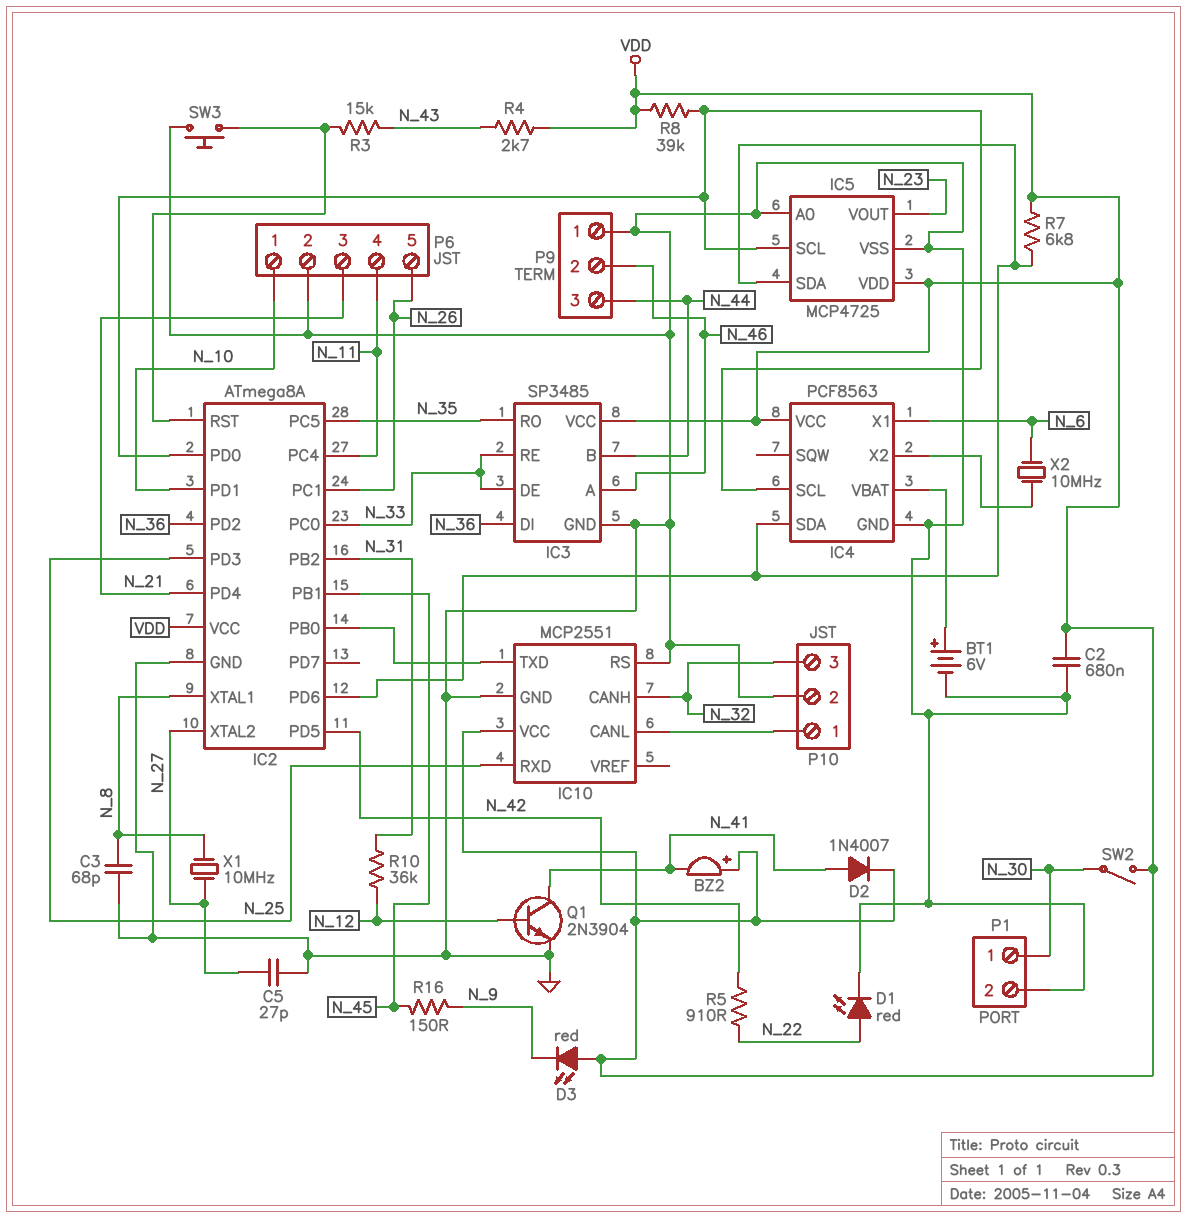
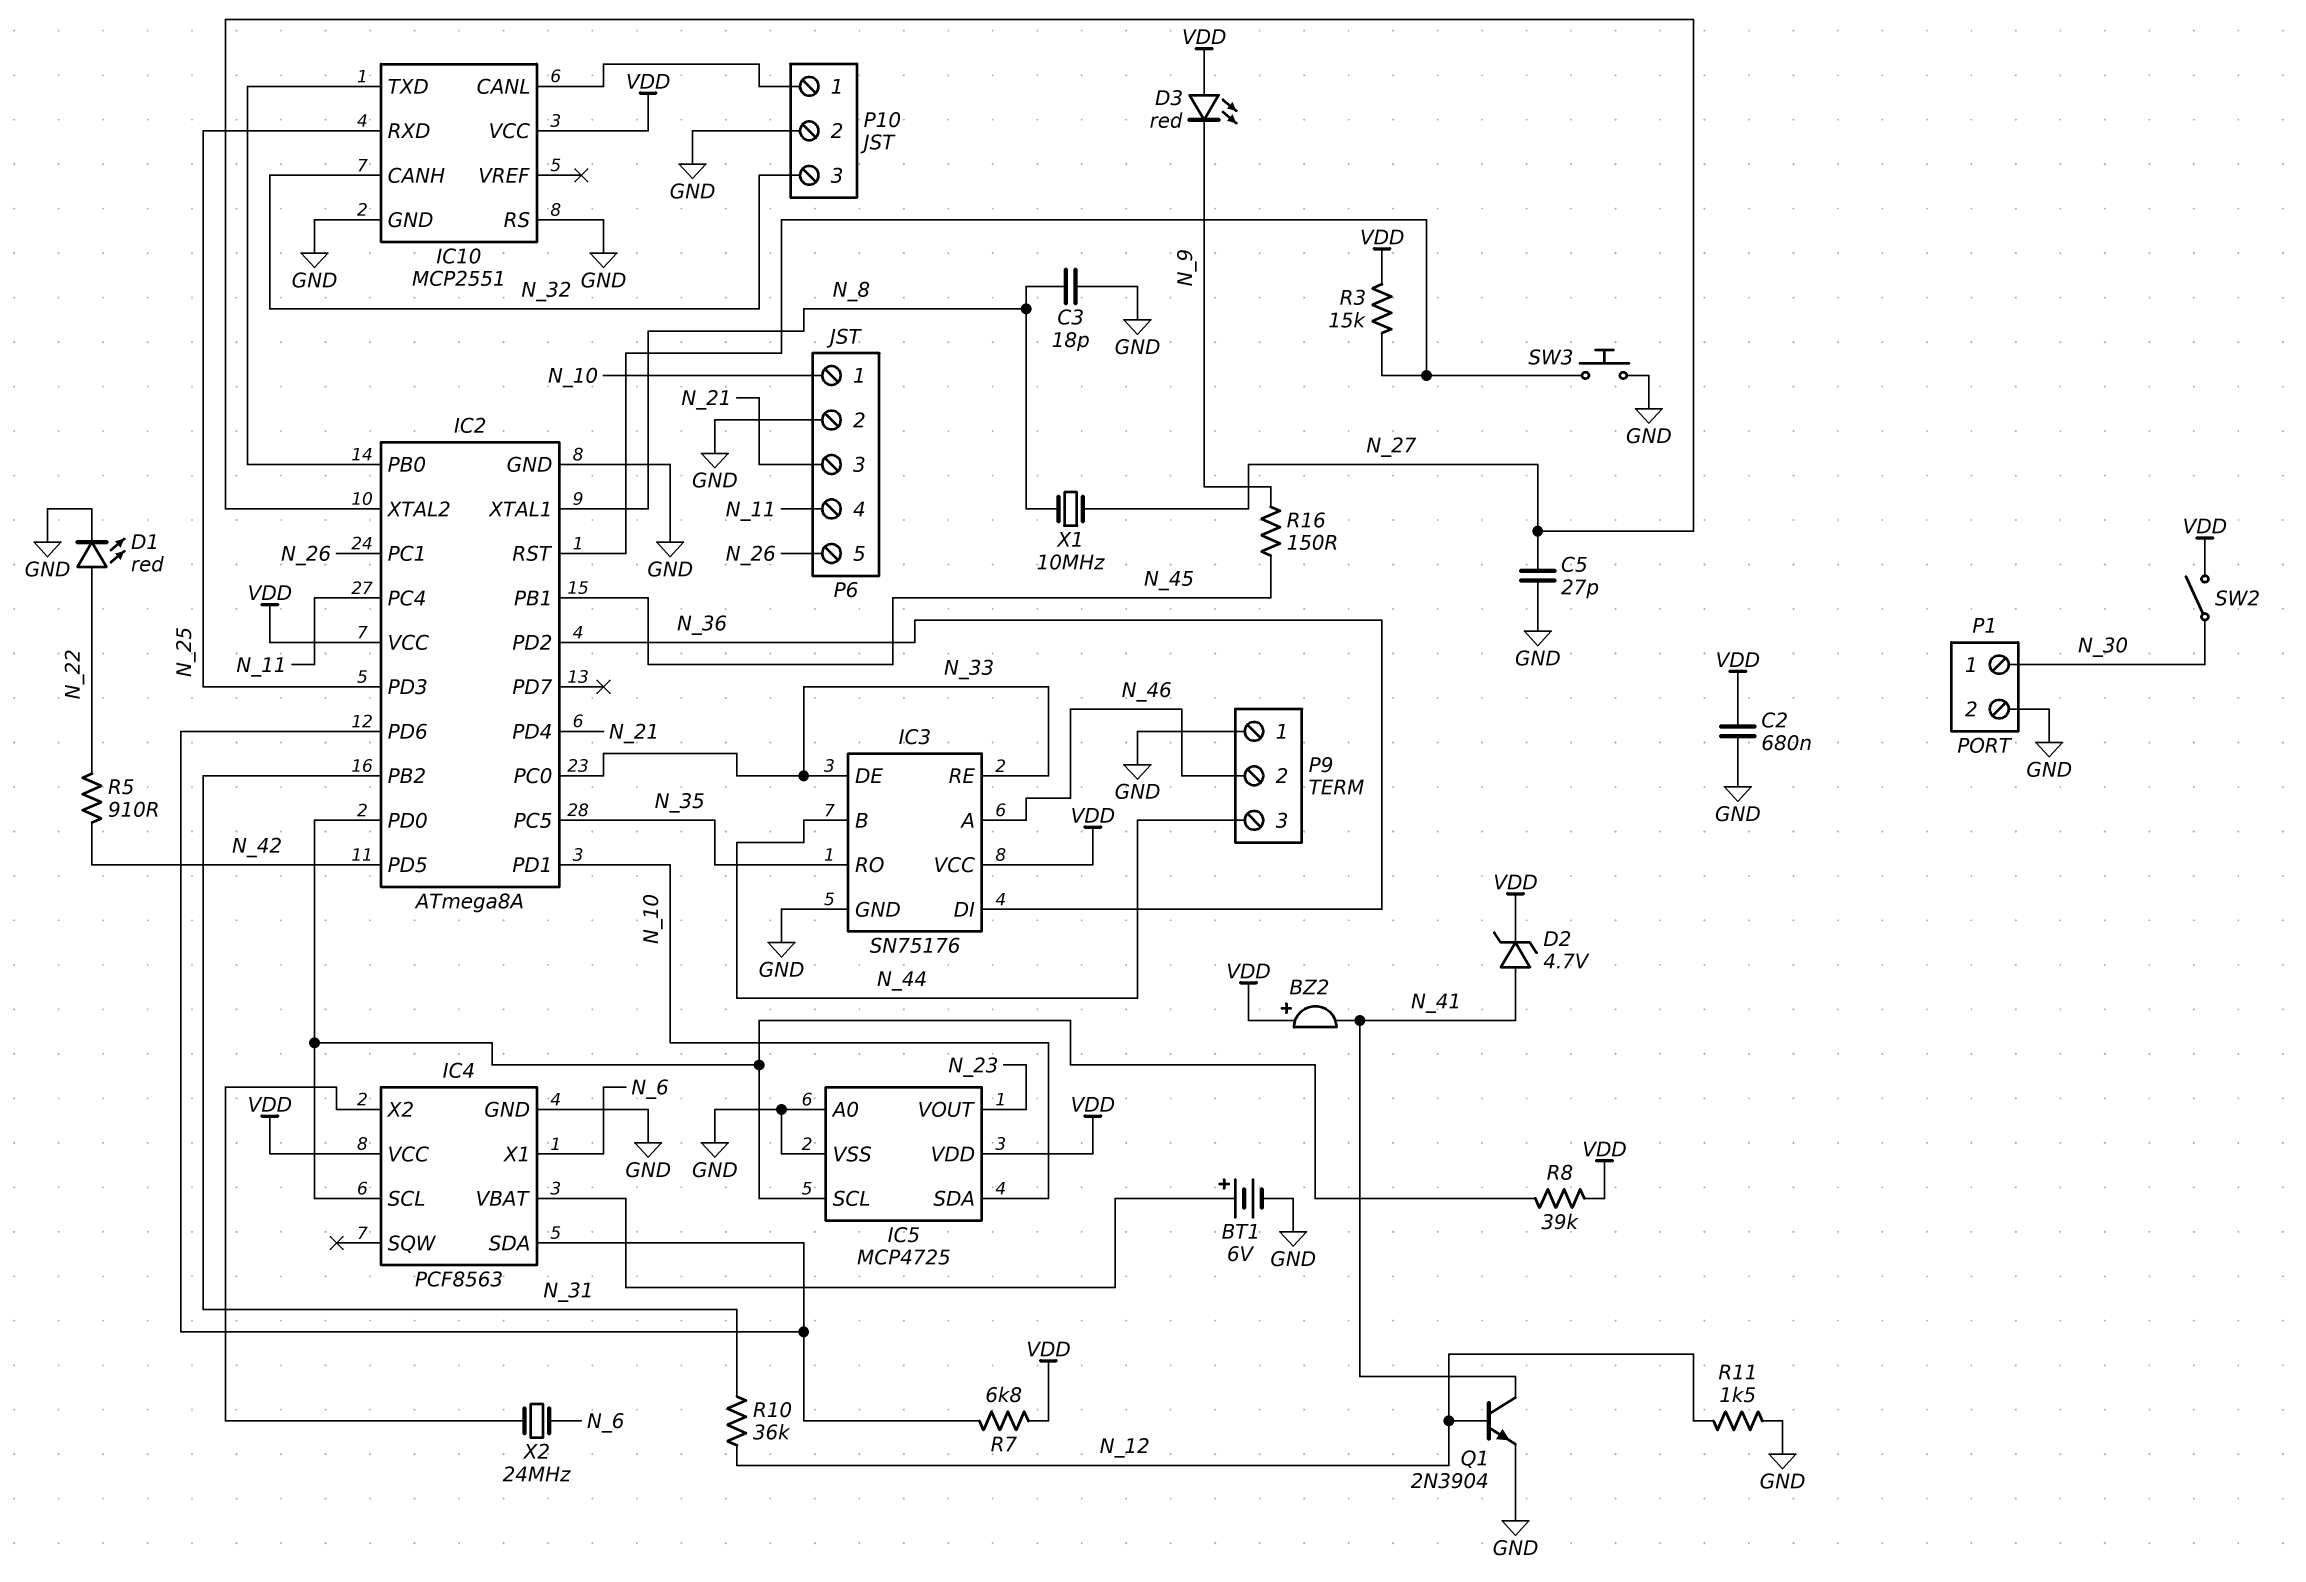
C3: 68pF (GND, N_8) -> 18pF (GND, N_8)
D2: diode 1N4007 (A N_41, K VDD) -> zener 4.7V (A N_41, K VDD)
IC3: SP3485 -> SN75176
IC5 pin SDA: IC2/PD6 -> N_10
R3: 15k (IC2/RST, N_43) -> 15k (IC2/RST, VDD)
R4: 2.7k (N_43, VDD) -> none
R11: none -> 1.5k (GND, N_12)
X2: 10MHz (IC4/X2, N_6) -> 24MHz (IC4/X2, N_6)

